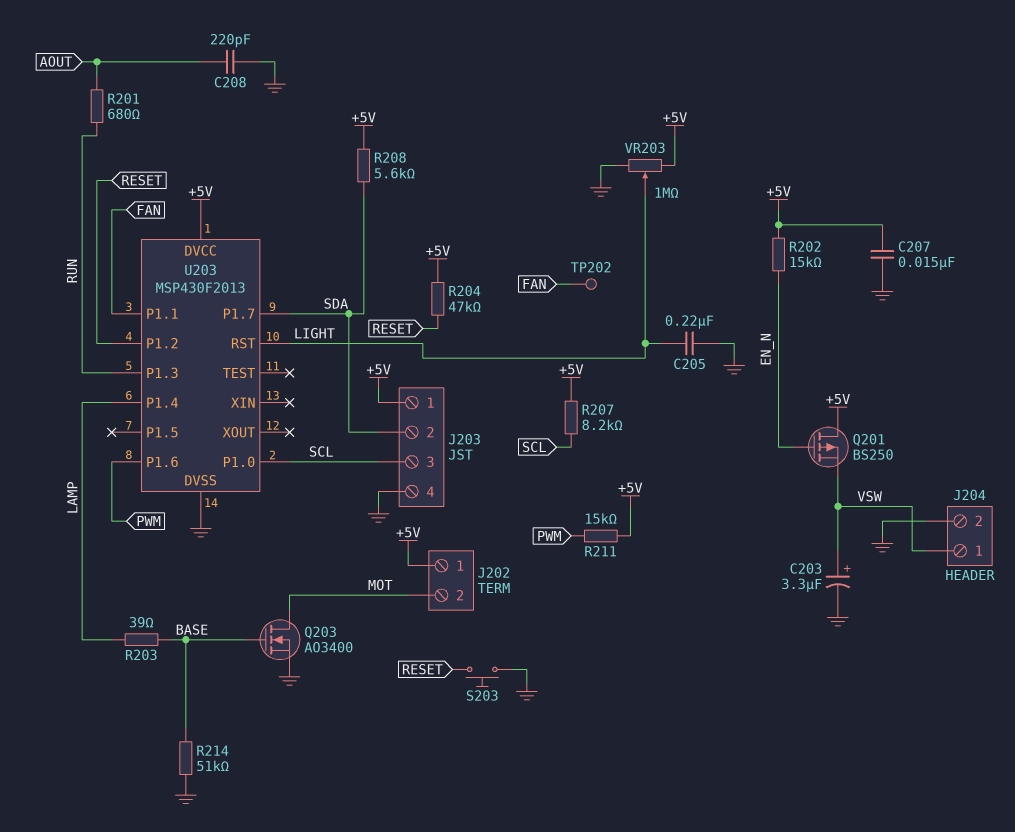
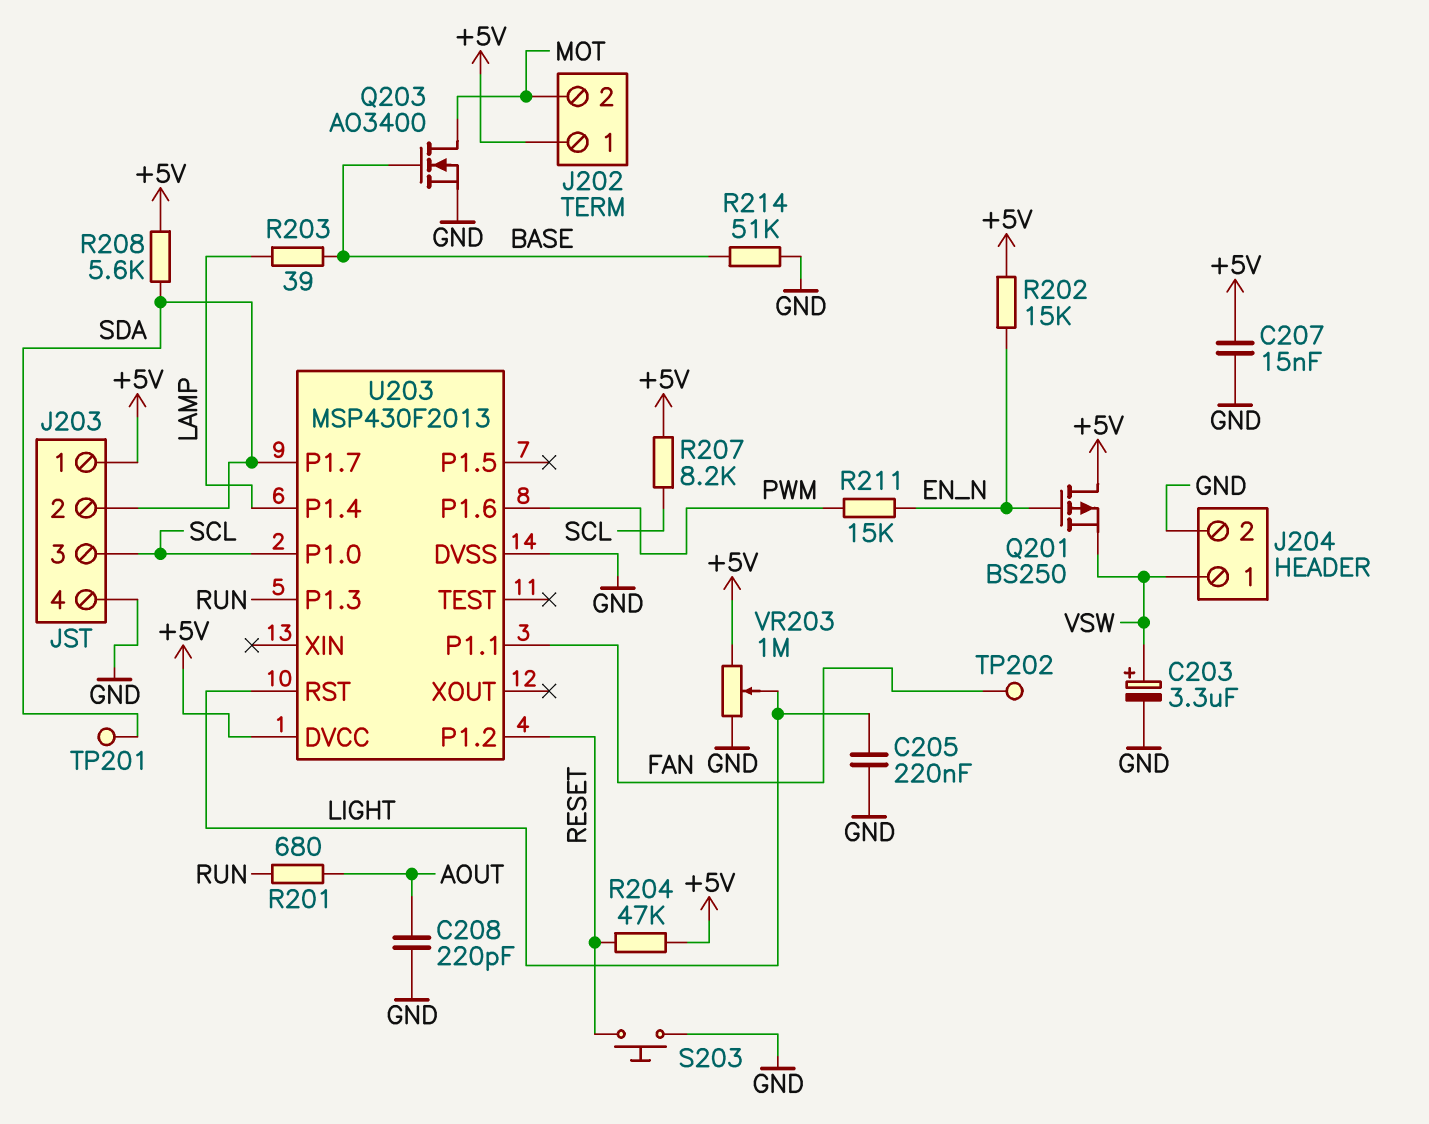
R211: 15k (+5V, PWM) -> 15k (EN_N, PWM)
TP201: none -> test point (SDA)

